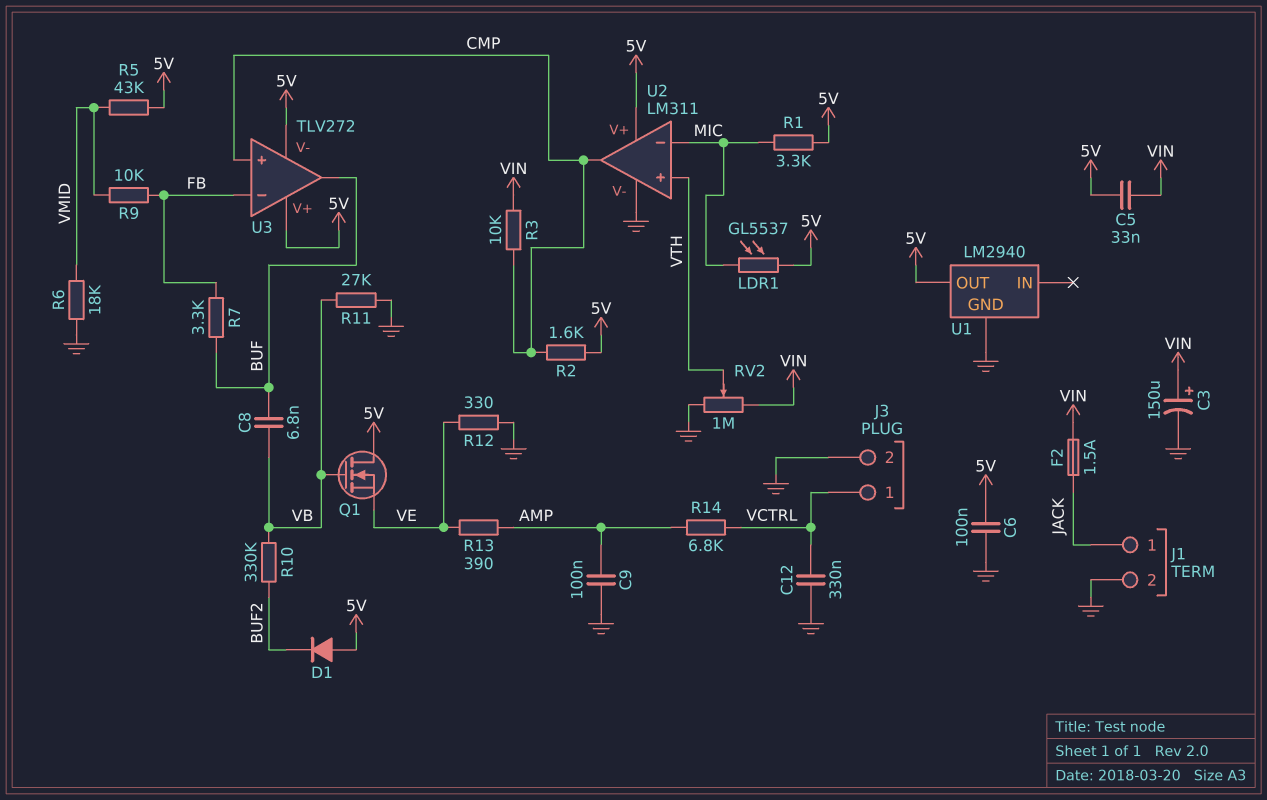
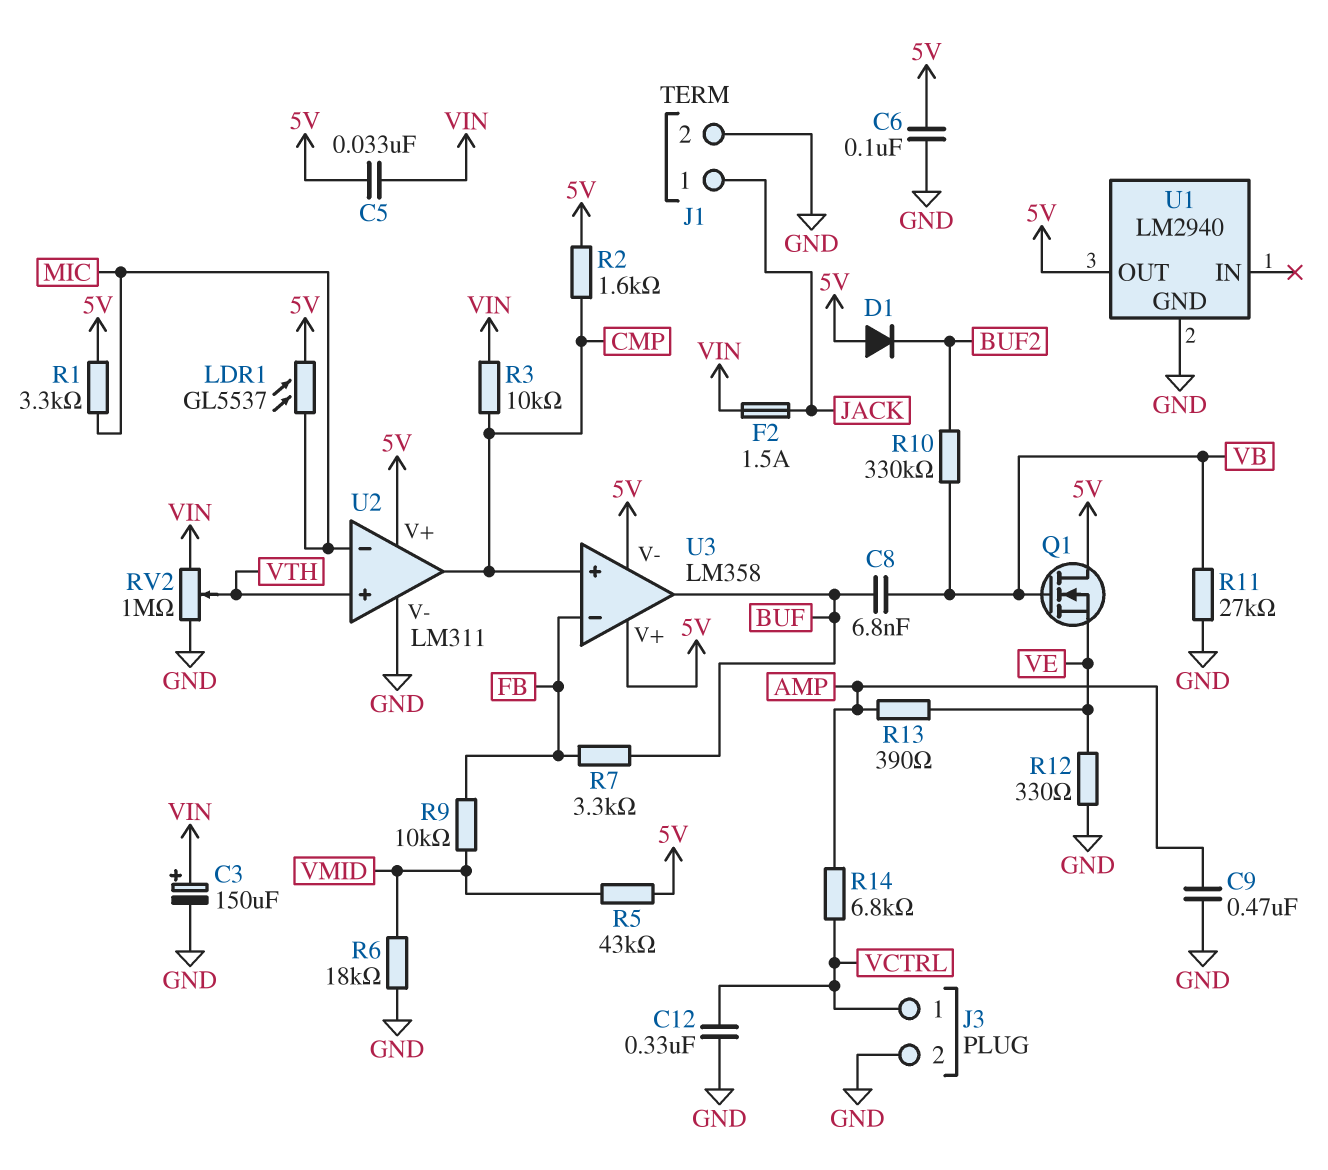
C9: 100nF (AMP, GND) -> 470nF (AMP, GND)
U3: TLV272 -> LM358

